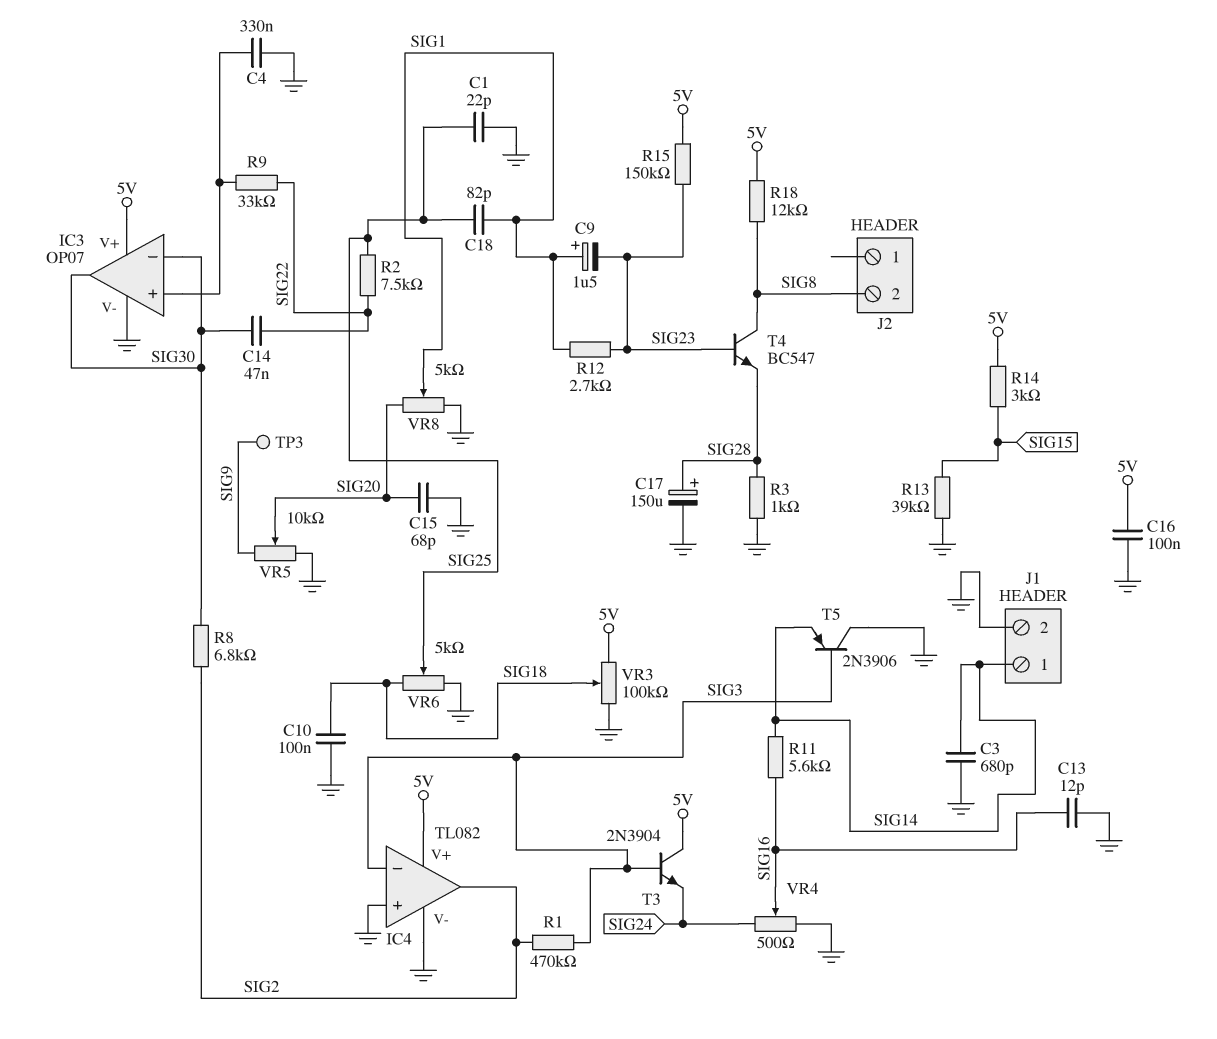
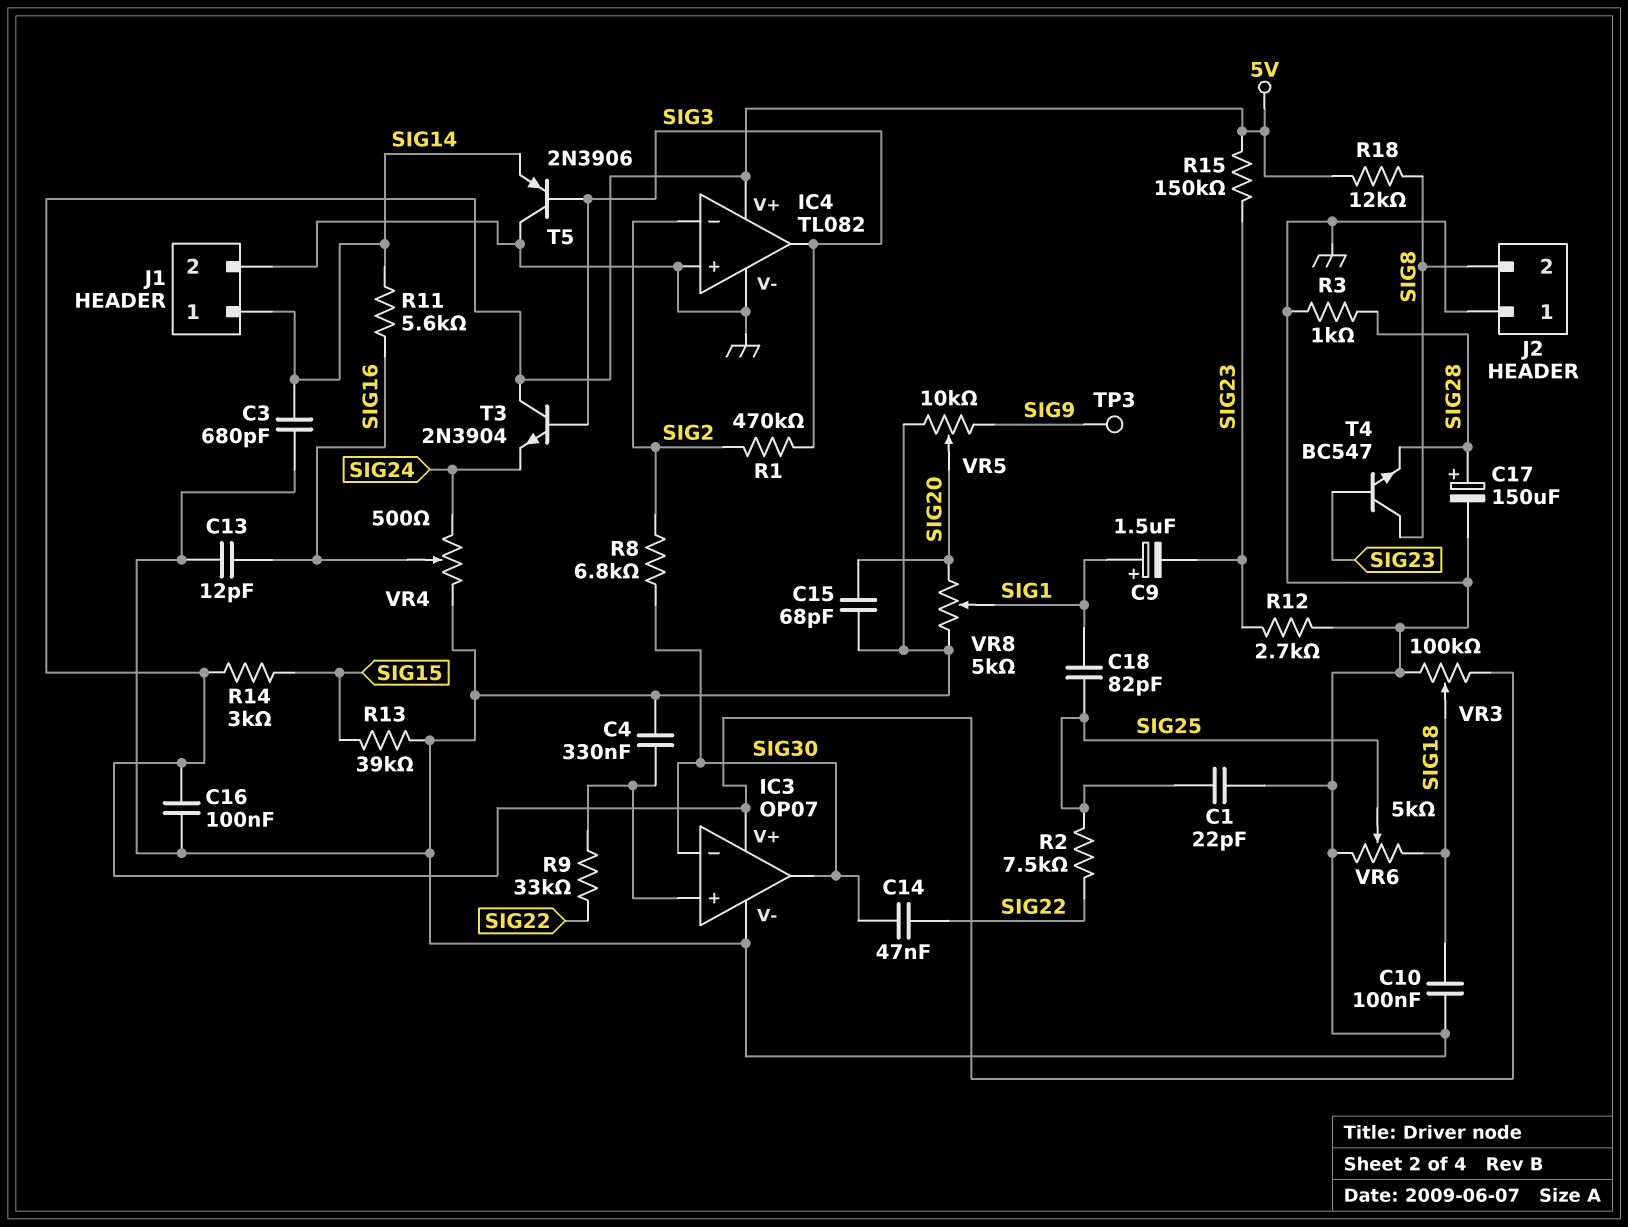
IC4 pin in-: SIG3 -> SIG2
IC4 pin out: SIG2 -> SIG3
J2 pin 1: none -> GND
R12: 2.7k (SIG1, SIG23) -> 2.7k (GND, SIG23)

